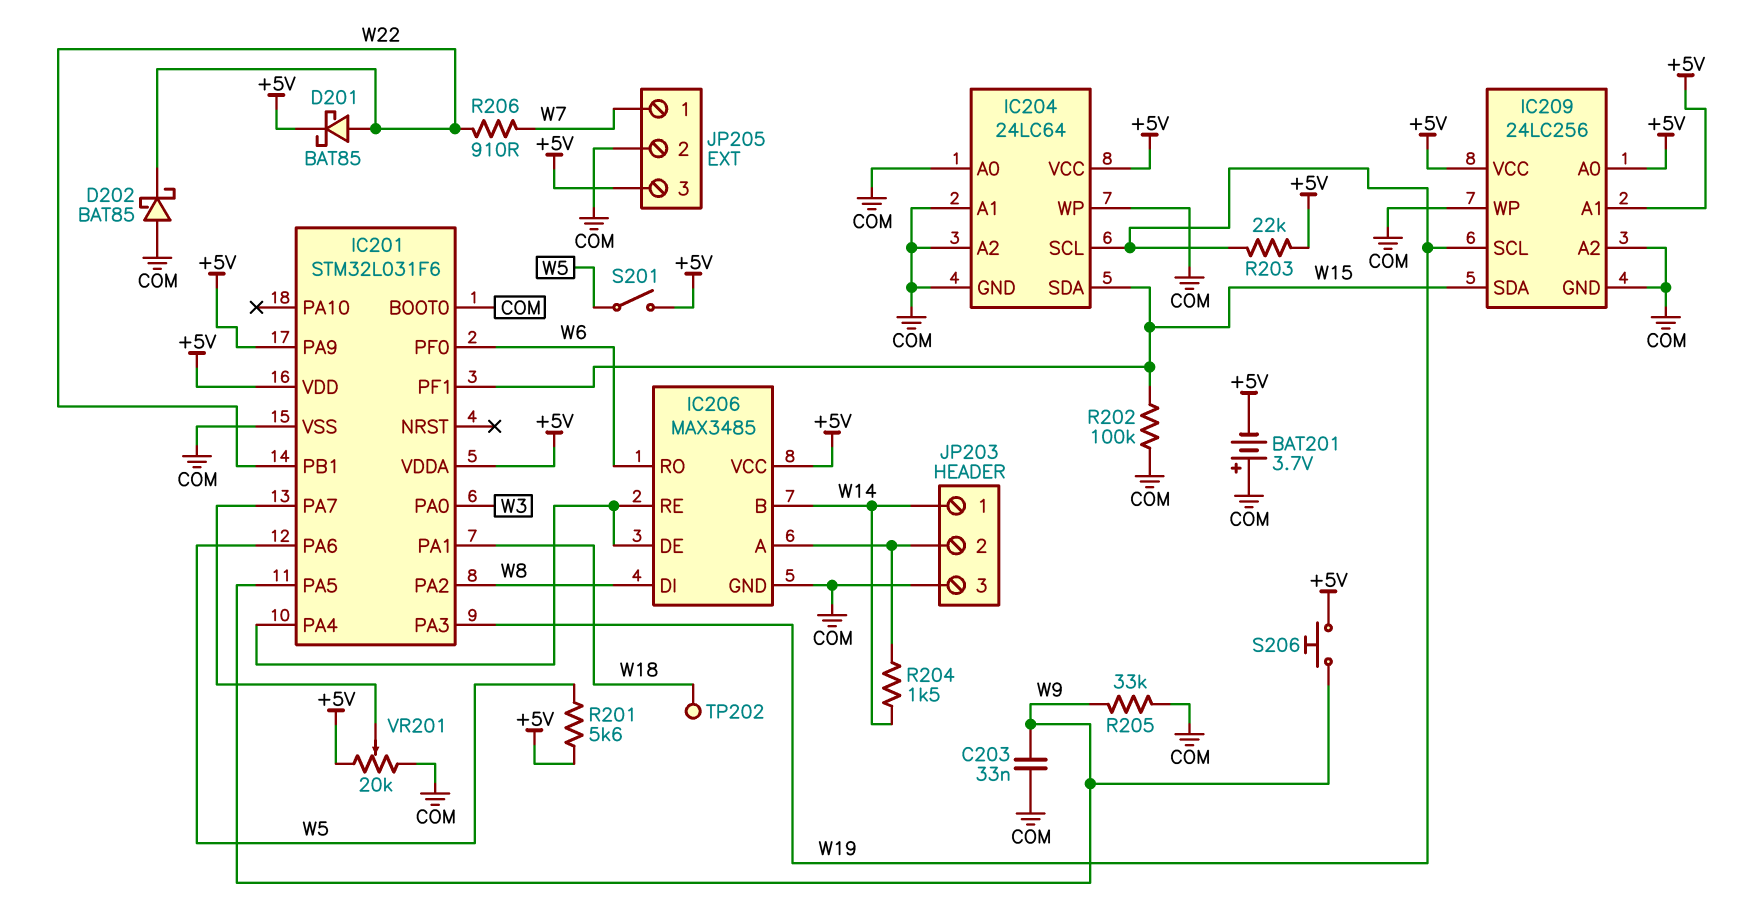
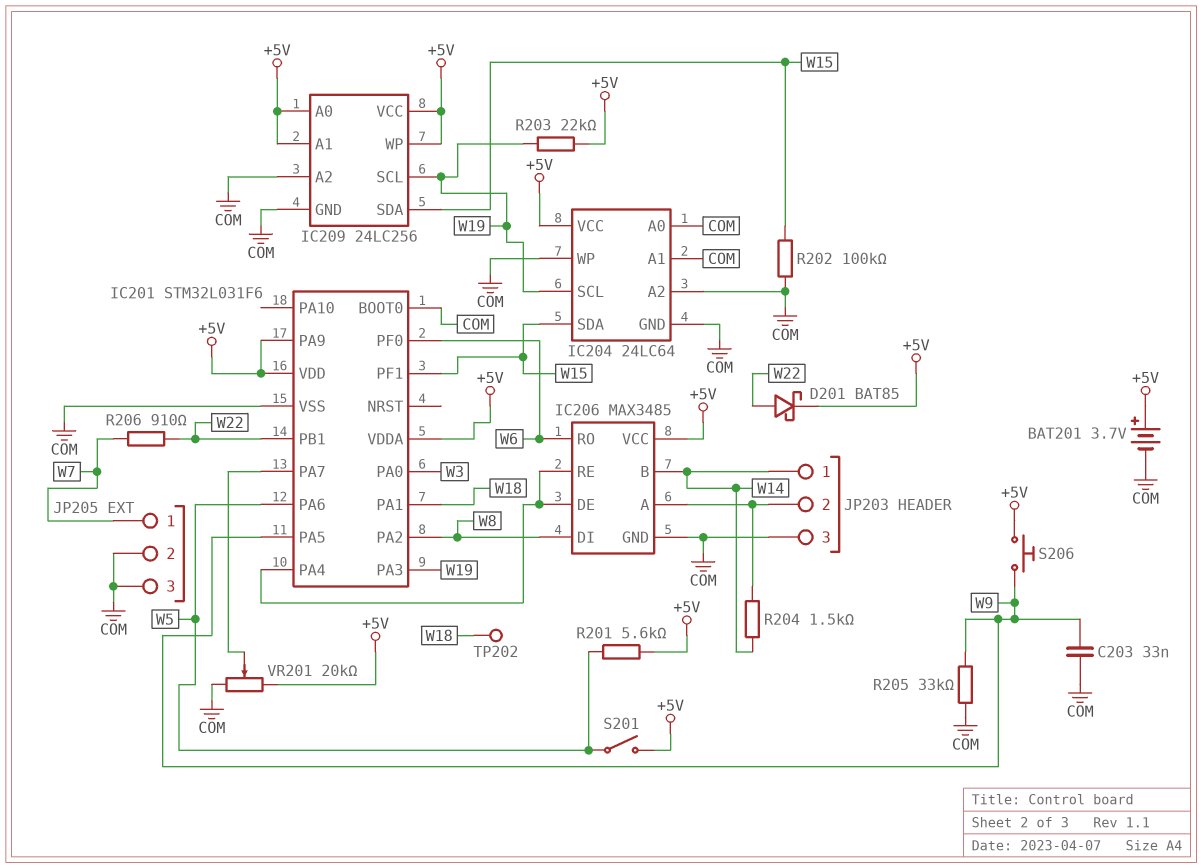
BAT201: 3.7V (plus COM, minus +5V) -> 3.7V (plus +5V, minus COM)
D202: schottky BAT85 (A COM, K W22) -> none
IC209 pin WP: COM -> +5V
JP205 pin 3: +5V -> COM

